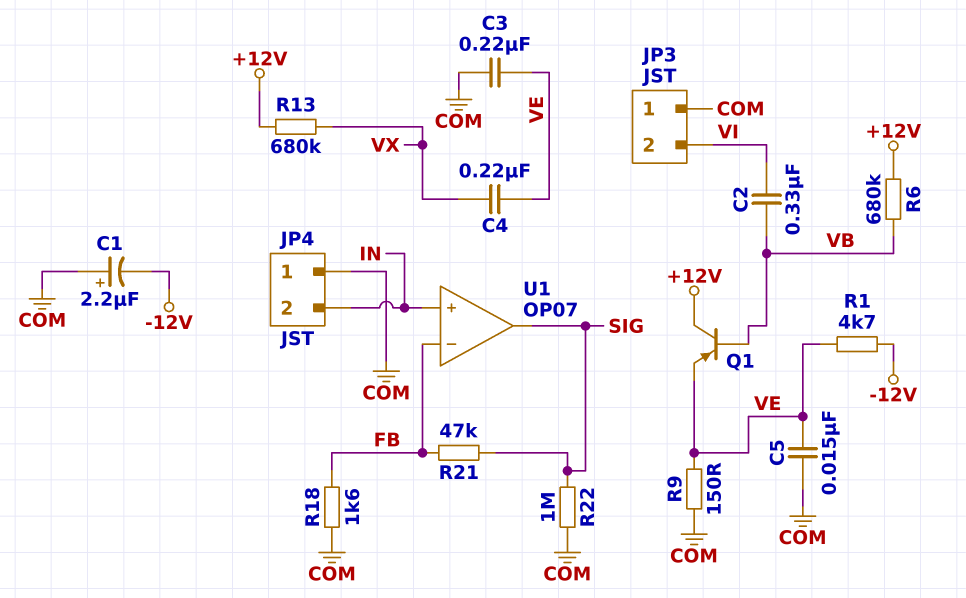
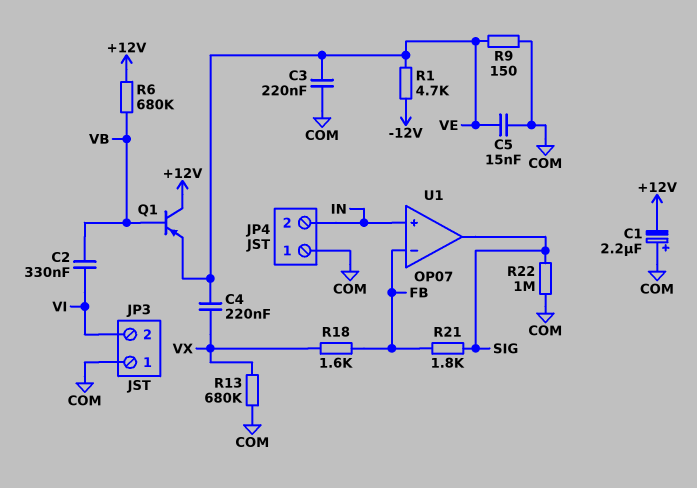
C1: 2.2uF (plus COM, minus -12V) -> 2.2uF (plus COM, minus +12V)
R13: 680k (+12V, VX) -> 680k (COM, VX)
R18: 1.6k (COM, FB) -> 1.6k (FB, VX)
R21: 47k (FB, SIG) -> 1.8k (FB, SIG)

